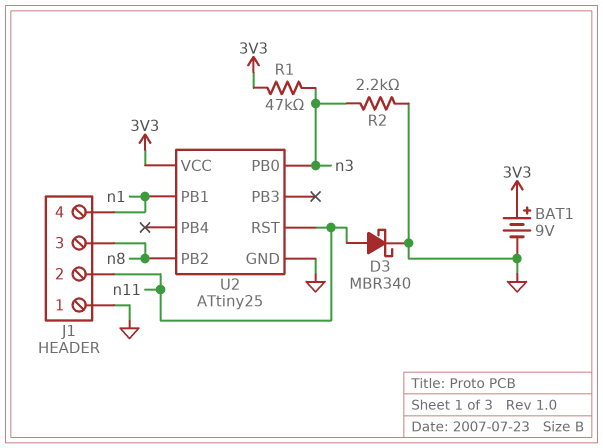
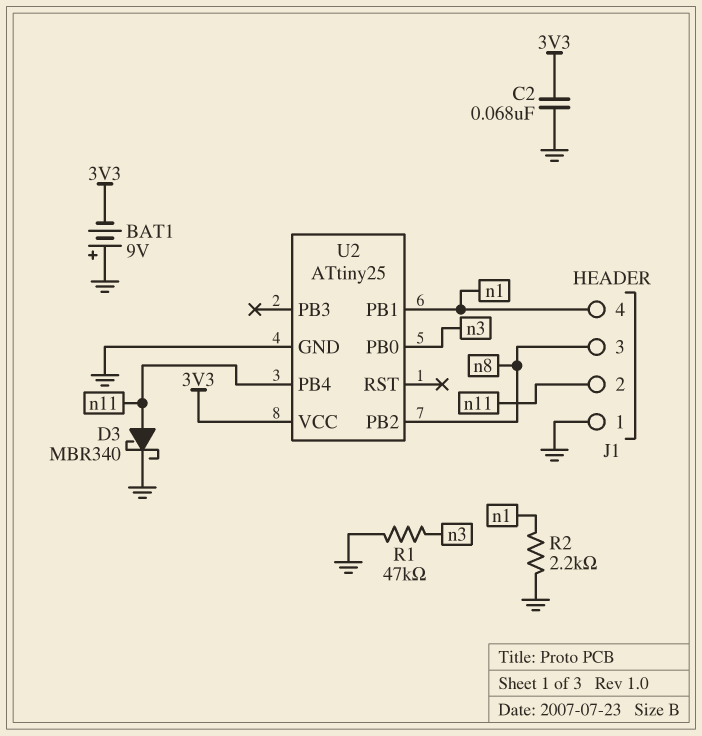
BAT1: 9V (plus 3V3, minus GND) -> 9V (plus GND, minus 3V3)
C2: none -> 68nF (3V3, GND)
R1: 47k (3V3, n3) -> 47k (GND, n3)
R2: 2.2k (GND, n3) -> 2.2k (GND, n1)
U2 pin PB4: none -> n11
U2 pin RST: n11 -> none

